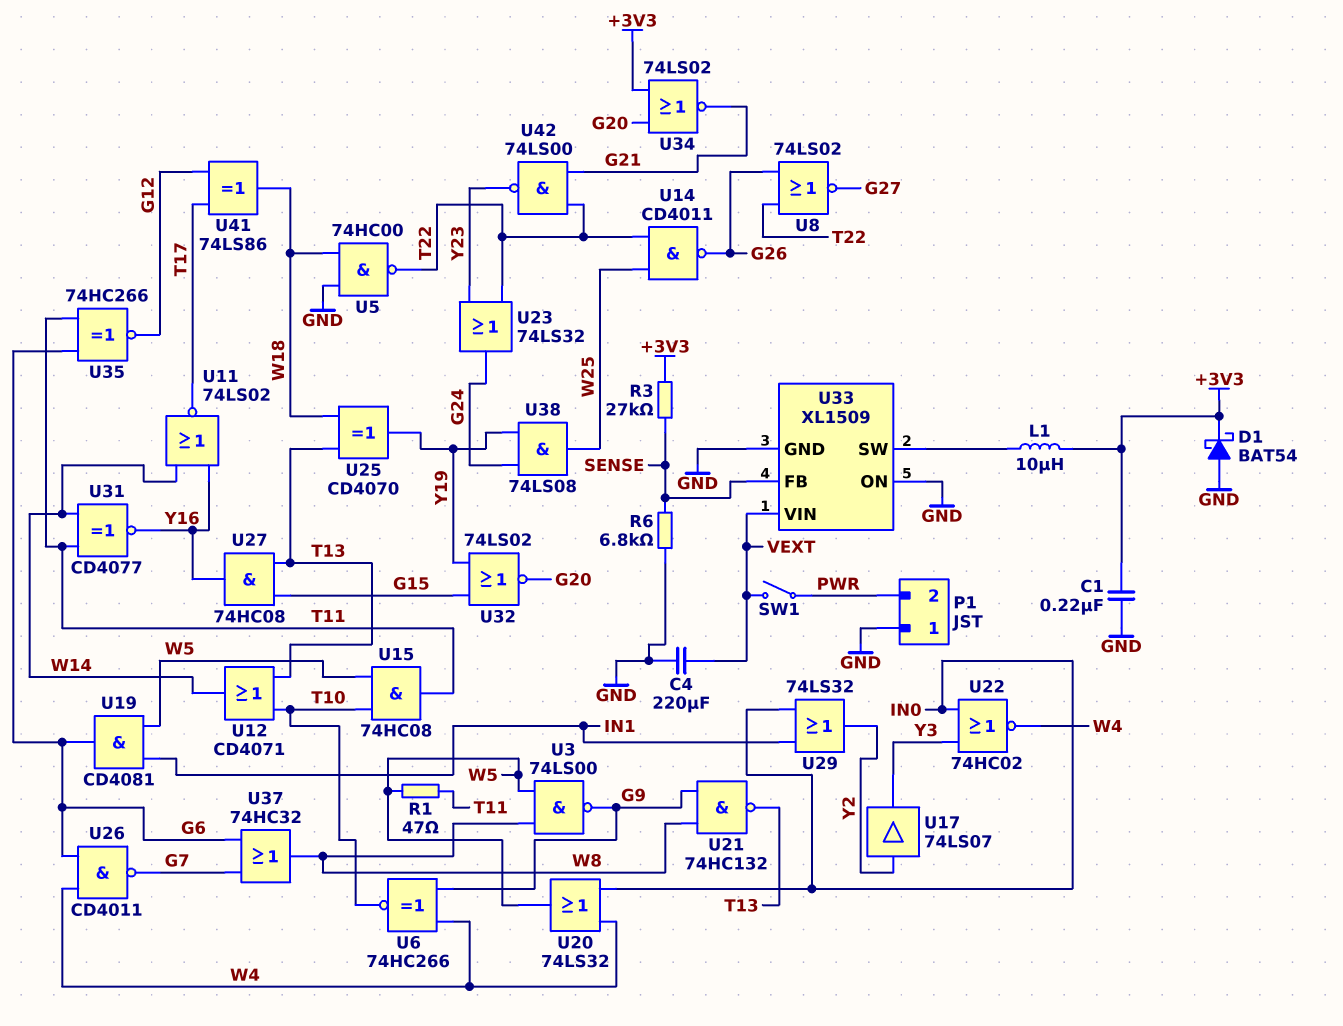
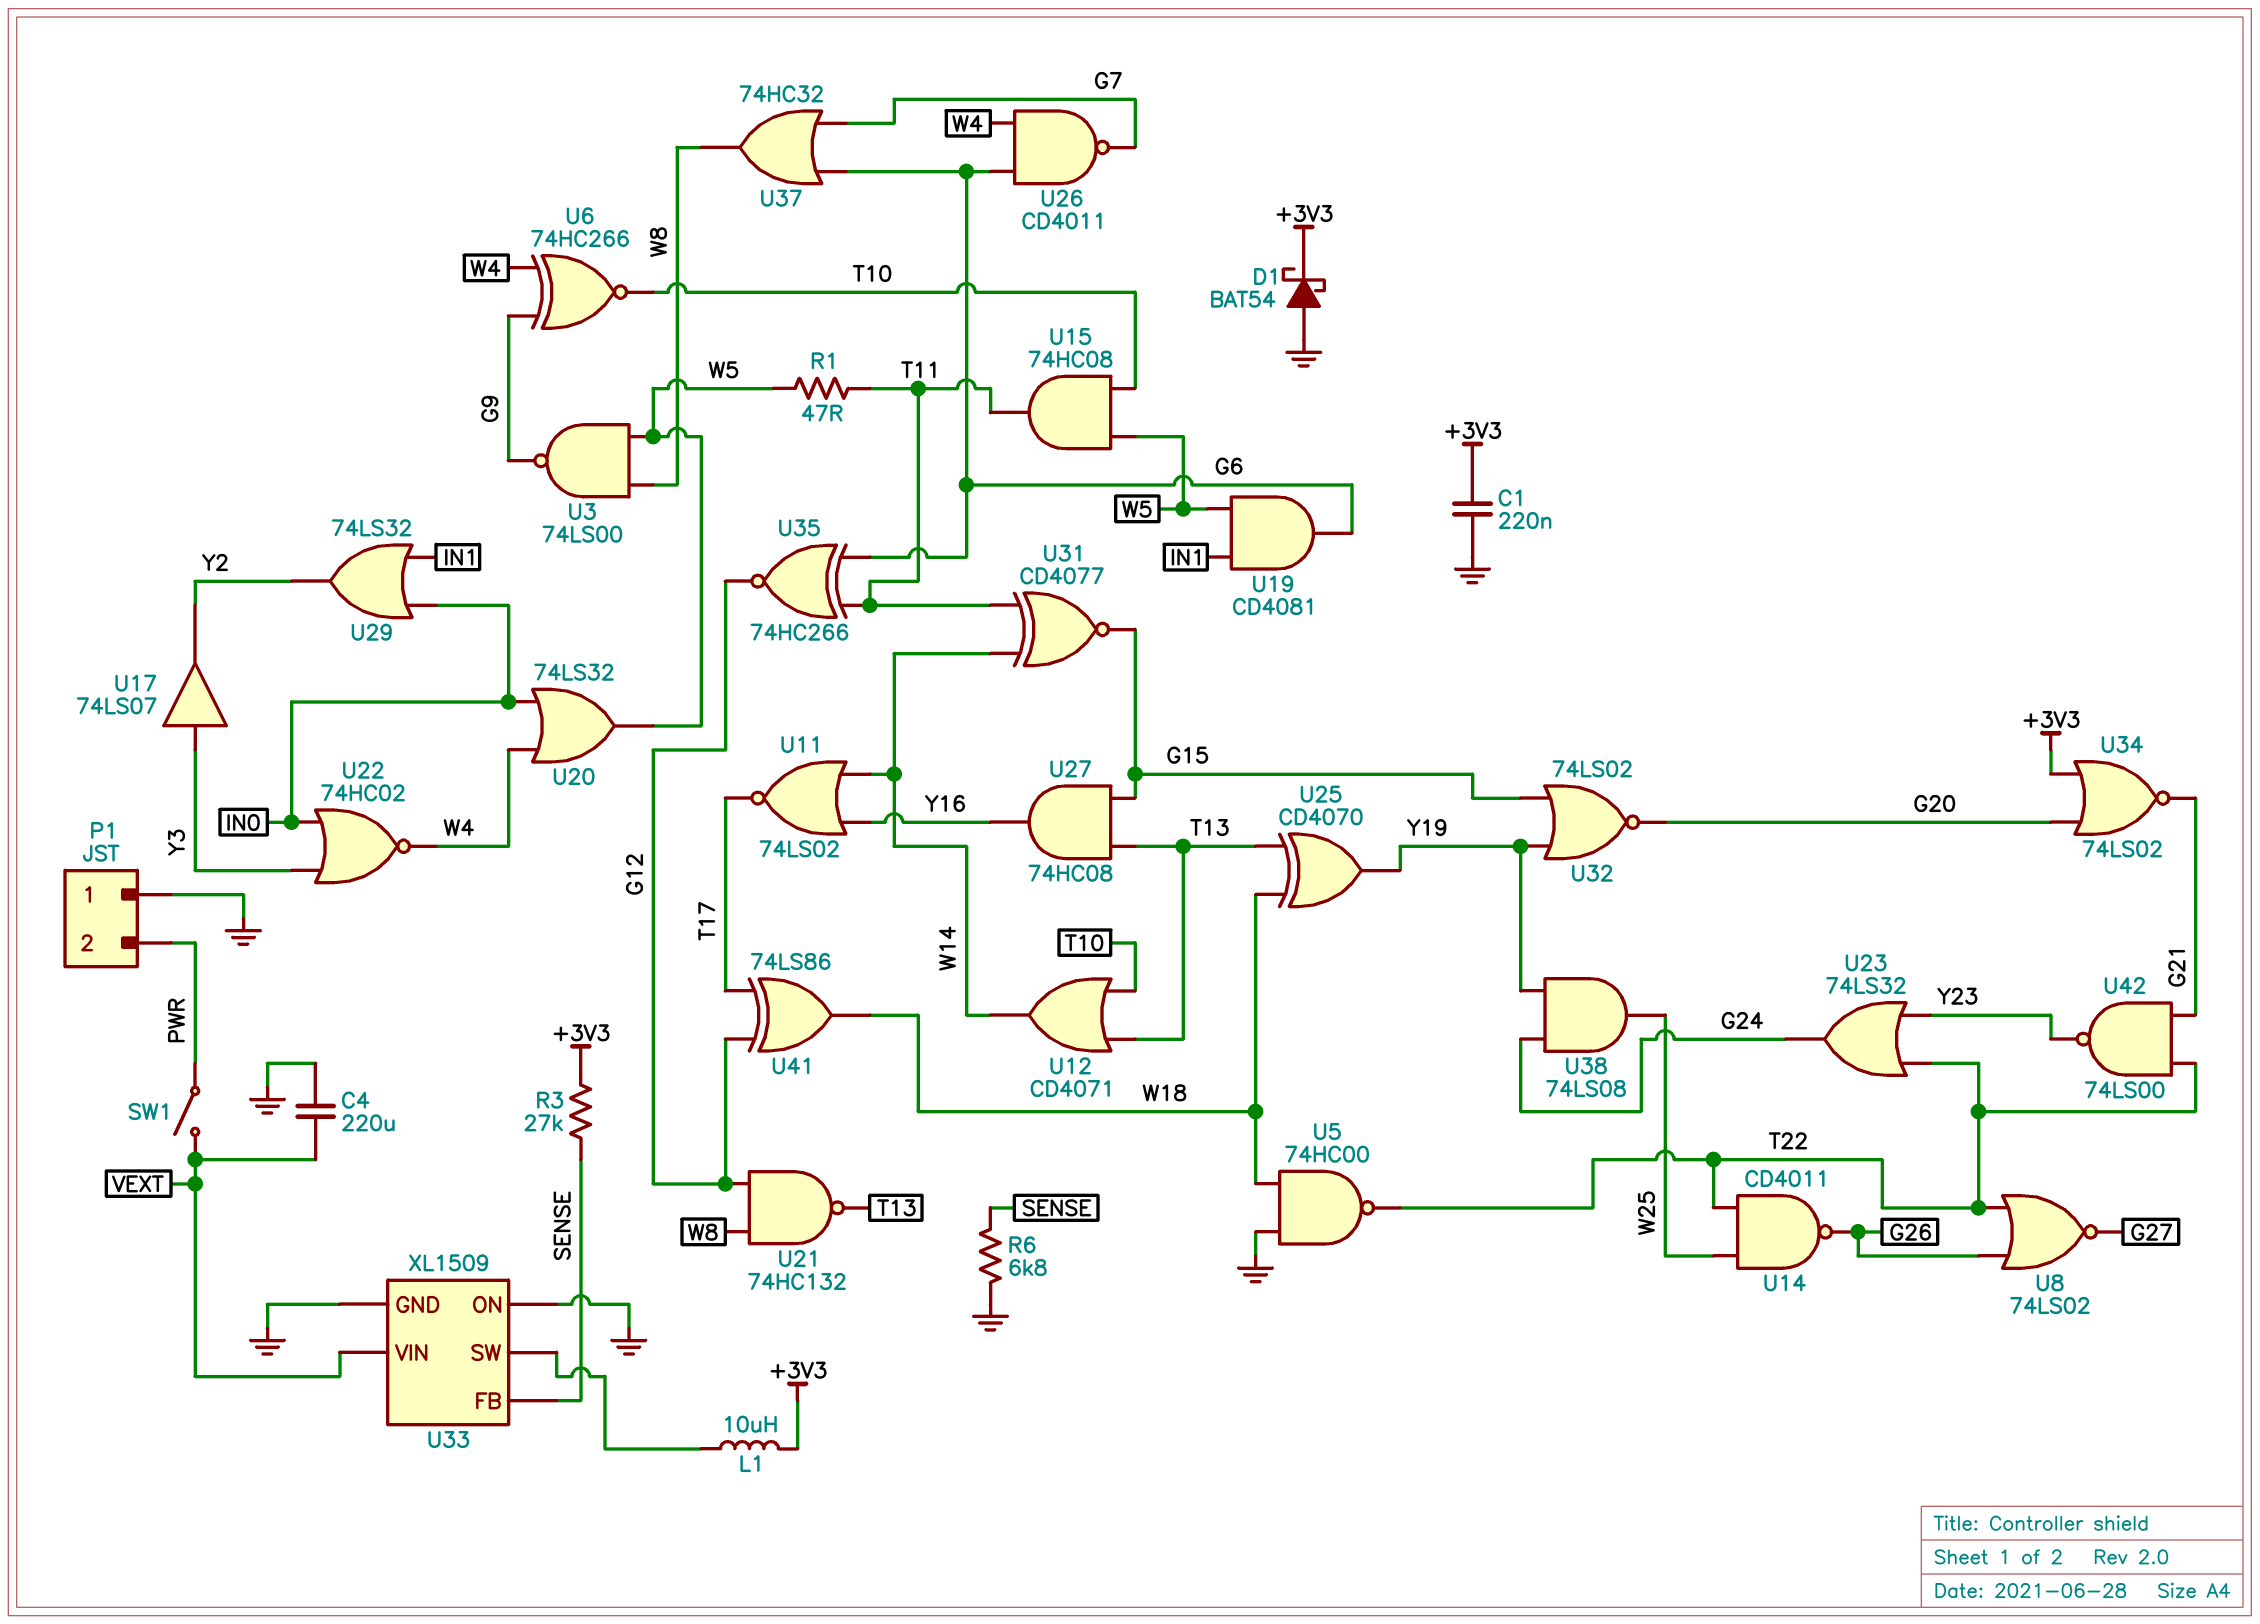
U17: buffer 74LS07 (in Y2, out Y3) -> buffer 74LS07 (in Y3, out Y2)
U21: NAND 74HC132 (in G9, in W8, out T13) -> NAND 74HC132 (in G12, in W8, out T13)
U31: XNOR CD4077 (in T11, in W14, out Y16) -> XNOR CD4077 (in T11, in W14, out G15)

